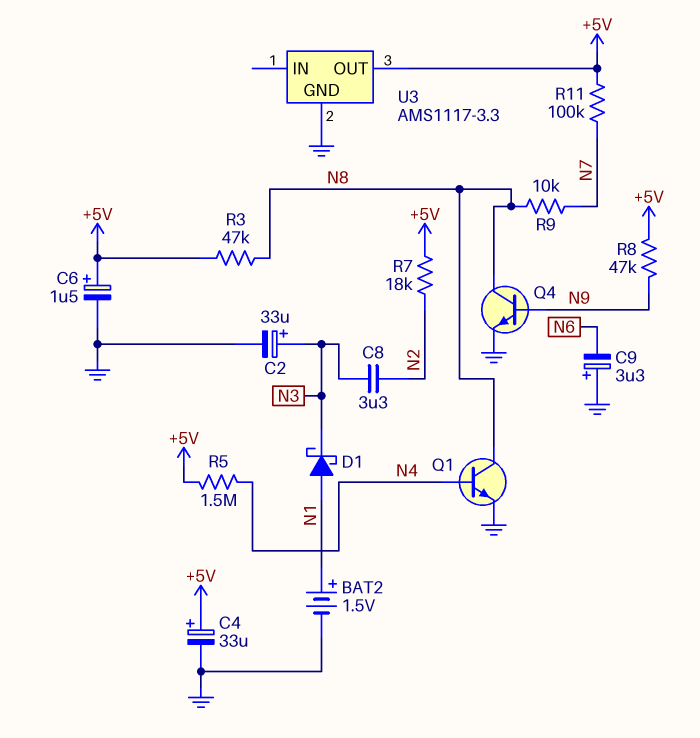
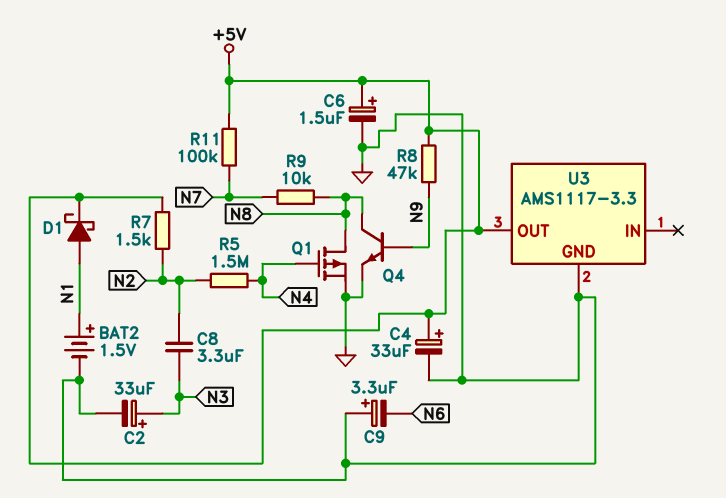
D1: schottky (A N1, K N3) -> schottky (A N1, K +5V)
Q1: NPN (B N4, C N8, E GND) -> PMOS (G N4, D N8, S GND)
R3: 47k (+5V, N8) -> none
R5: 1.5M (+5V, N4) -> 1.5M (N2, N4)
R7: 18k (+5V, N2) -> 1.5k (+5V, N2)

